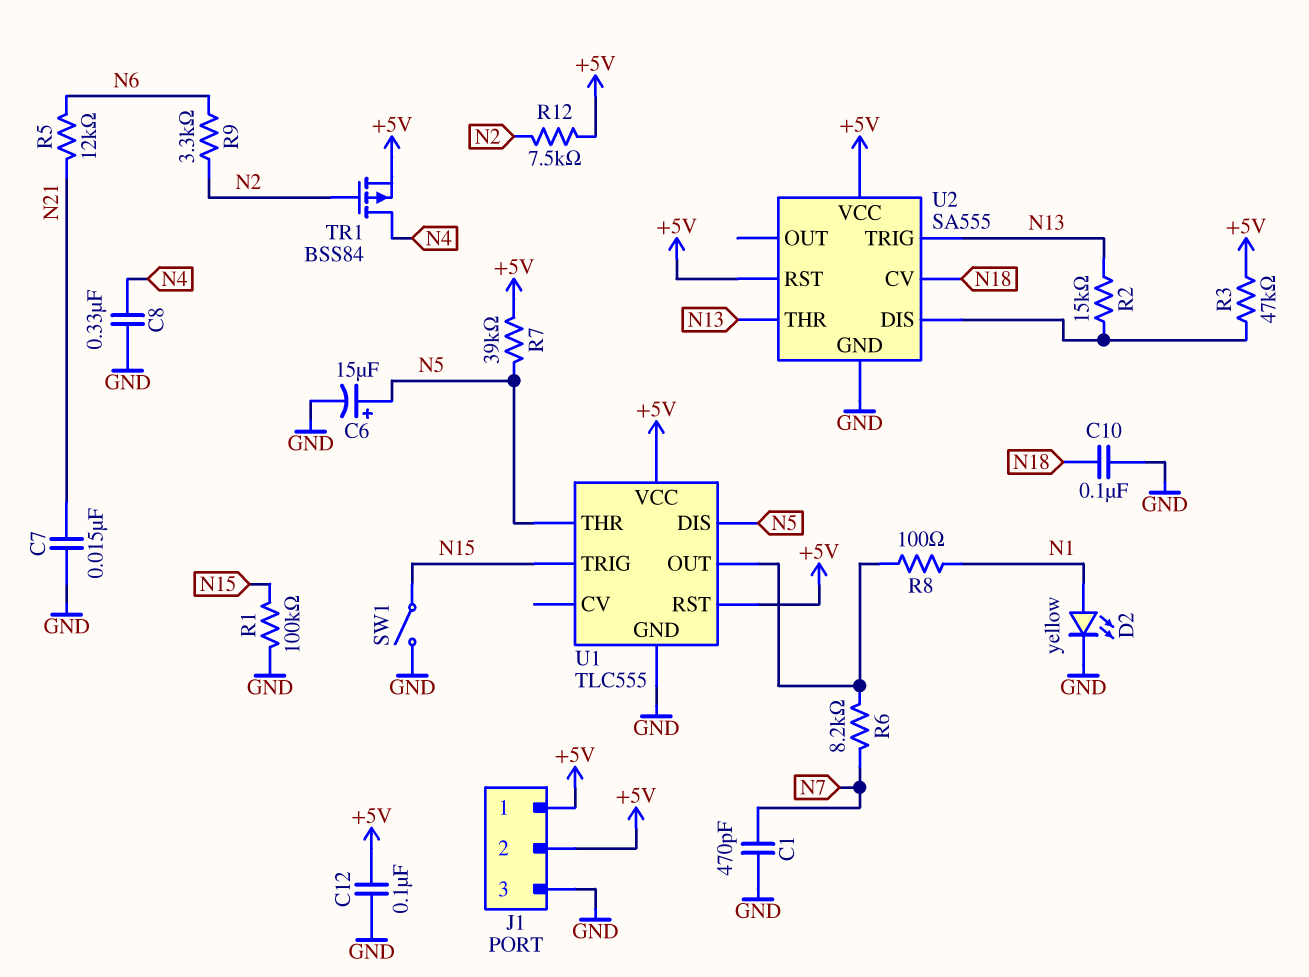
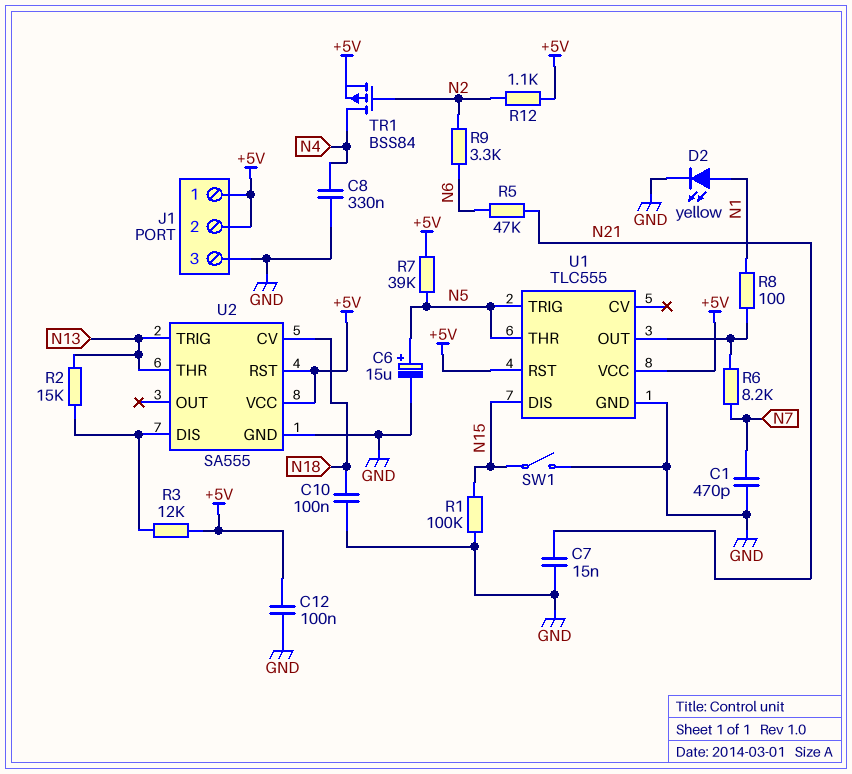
R3: 47k (+5V, U2/DIS) -> 12k (+5V, U2/DIS)
R5: 12k (N6, N21) -> 47k (N6, N21)
R12: 7.5k (+5V, N2) -> 1.1k (+5V, N2)
U1 pin DIS: N5 -> N15
U1 pin TRIG: N15 -> N5

